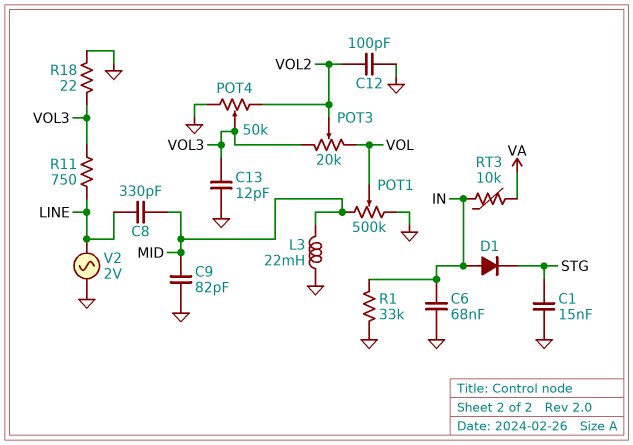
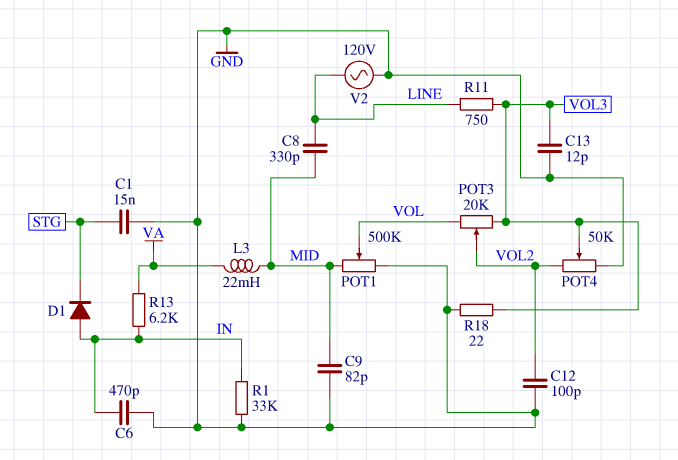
C6: 68nF (GND, IN) -> 470pF (GND, IN)
L3: 22mH (GND, MID) -> 22mH (MID, VA)
R13: none -> 6.2k (IN, VA)
RT3: 10k (IN, VA) -> none
V2: AC 2V (GND, LINE) -> AC 120V (GND, LINE)

